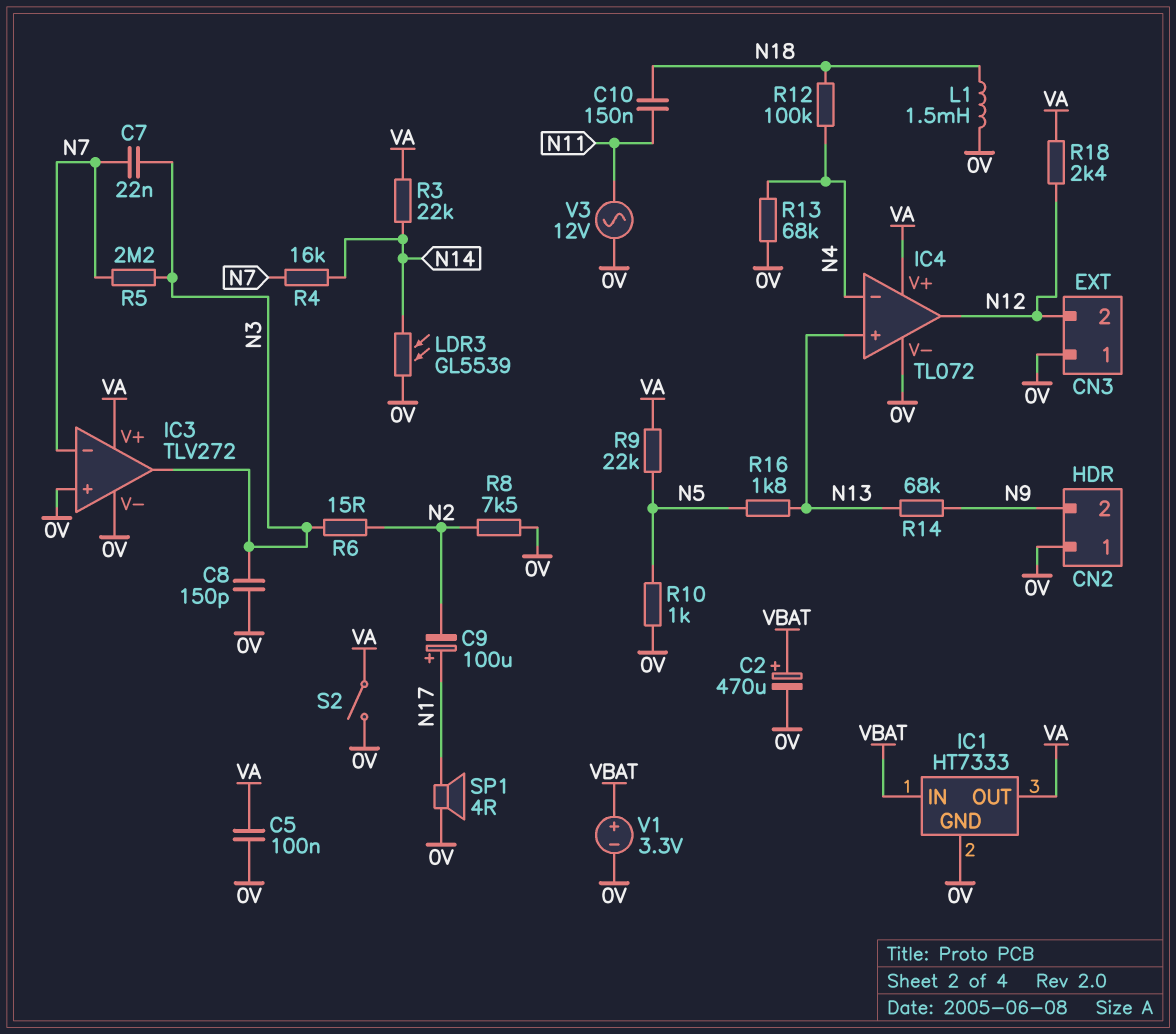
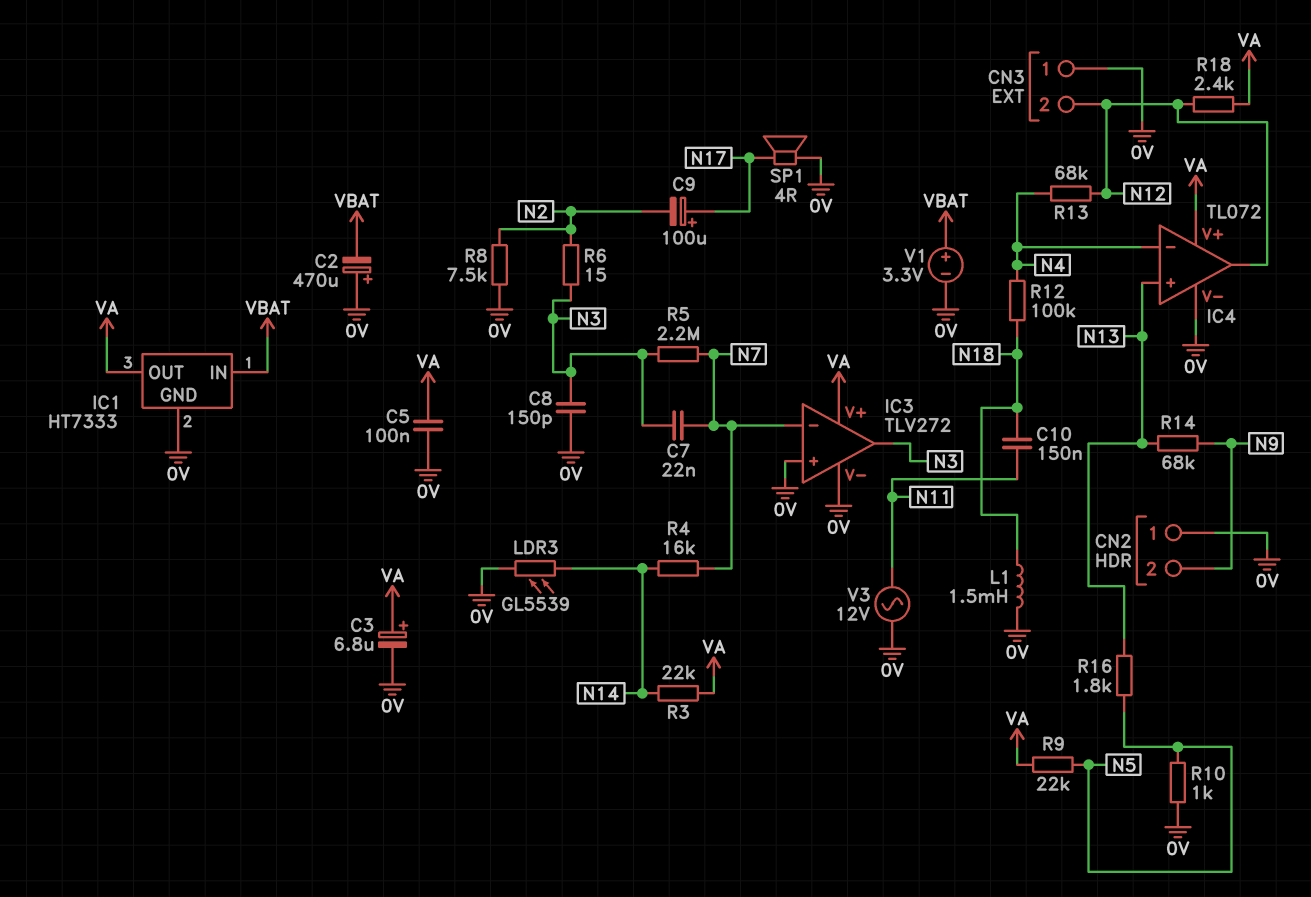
C2: 470uF (plus VBAT, minus 0V) -> 470uF (plus 0V, minus VBAT)
C3: none -> 6.8uF (plus VA, minus 0V)
R13: 68k (0V, N4) -> 68k (N4, N12)
S2: switch (0V, VA) -> none

